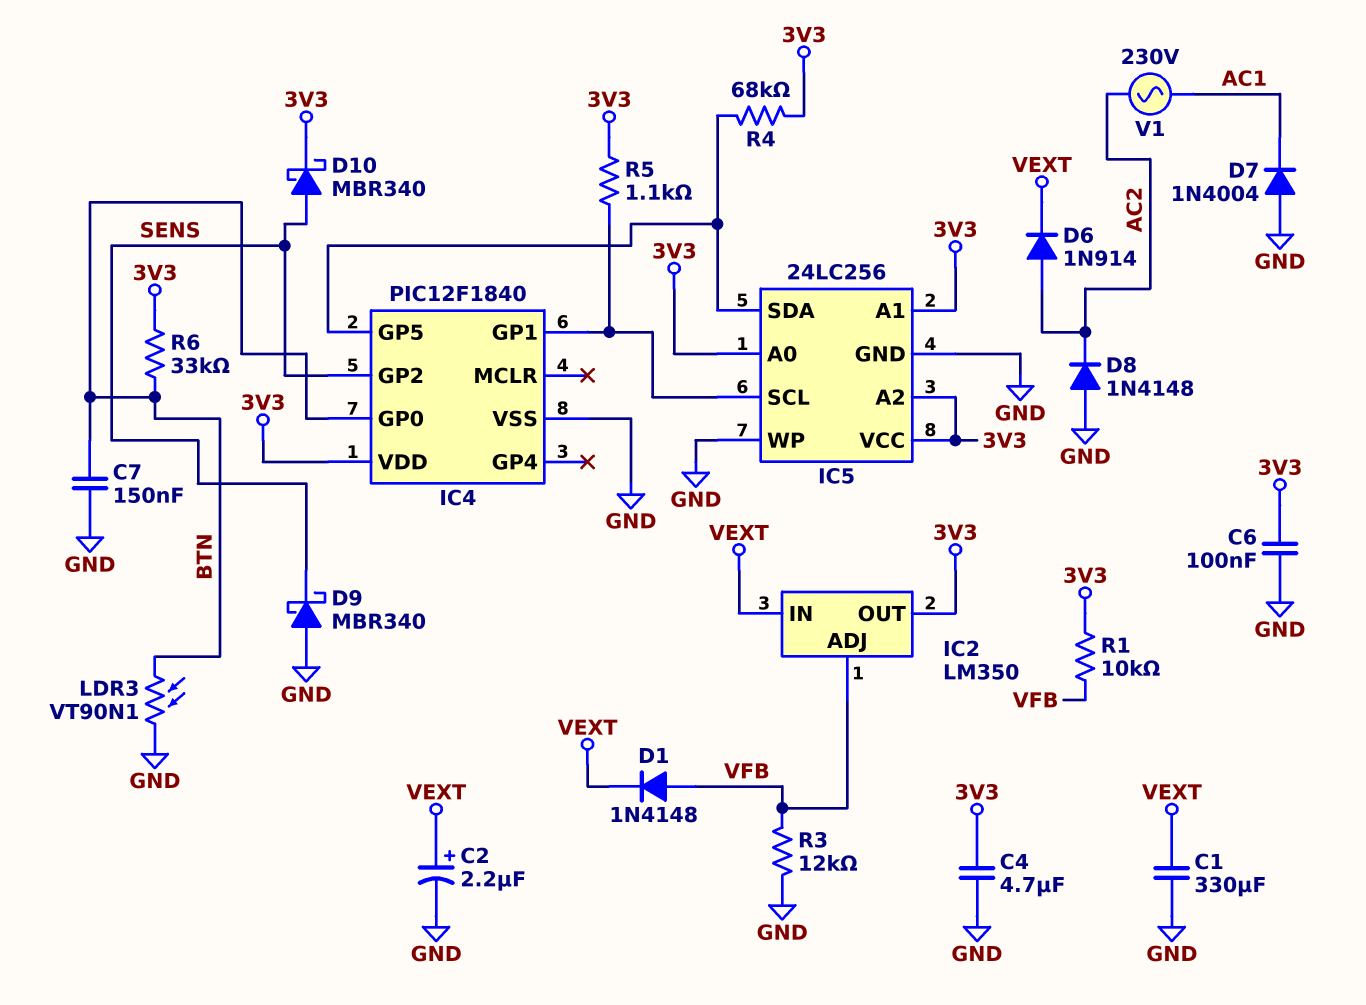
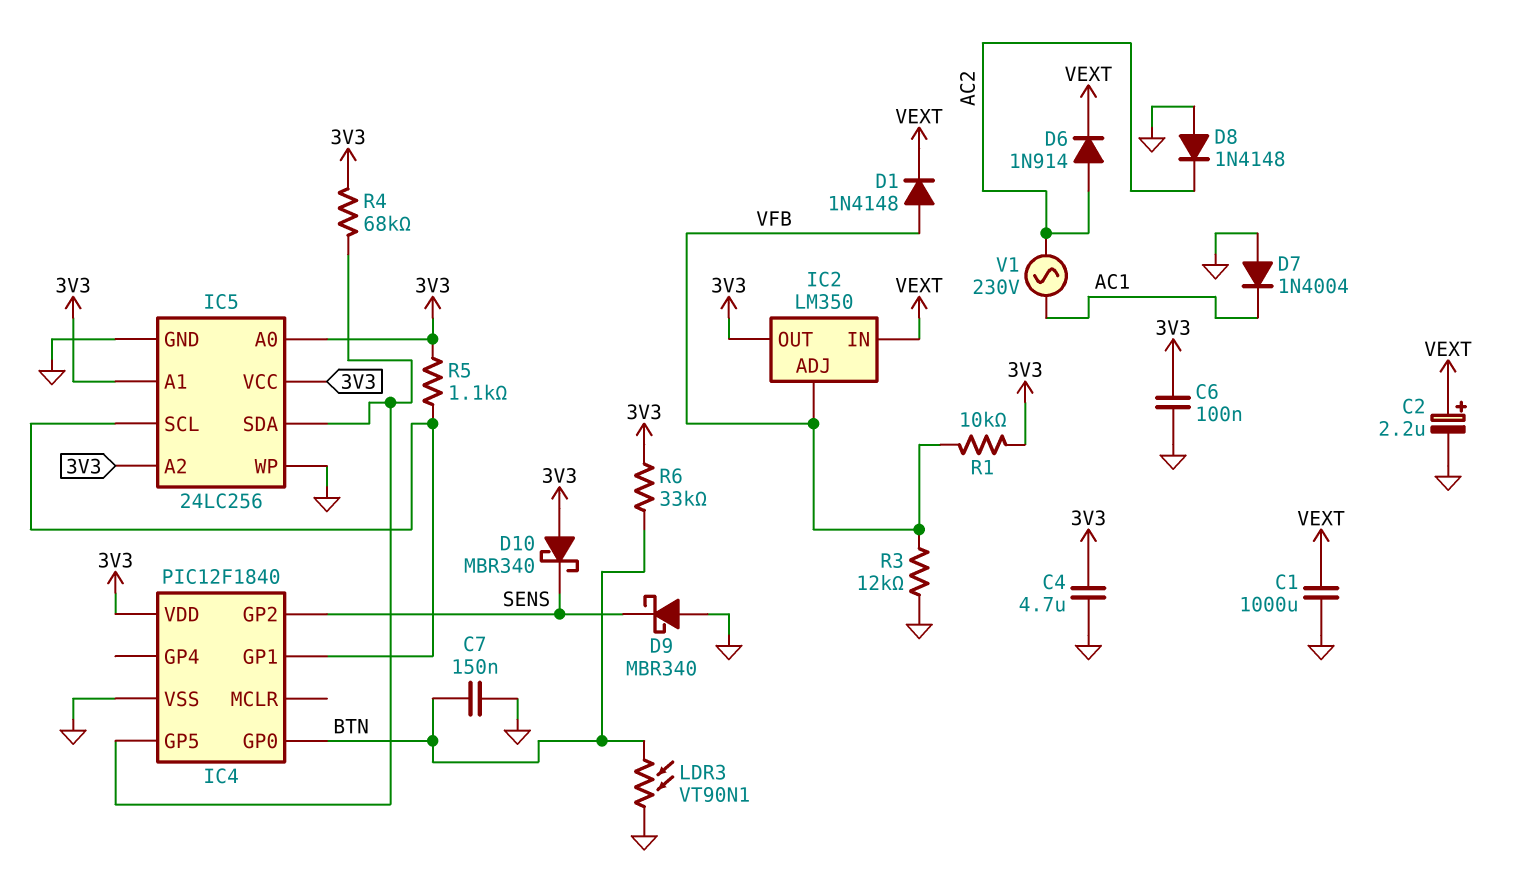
C1: 330uF (GND, VEXT) -> 1000uF (GND, VEXT)
D10: schottky MBR340 (A SENS, K 3V3) -> schottky MBR340 (A 3V3, K SENS)

